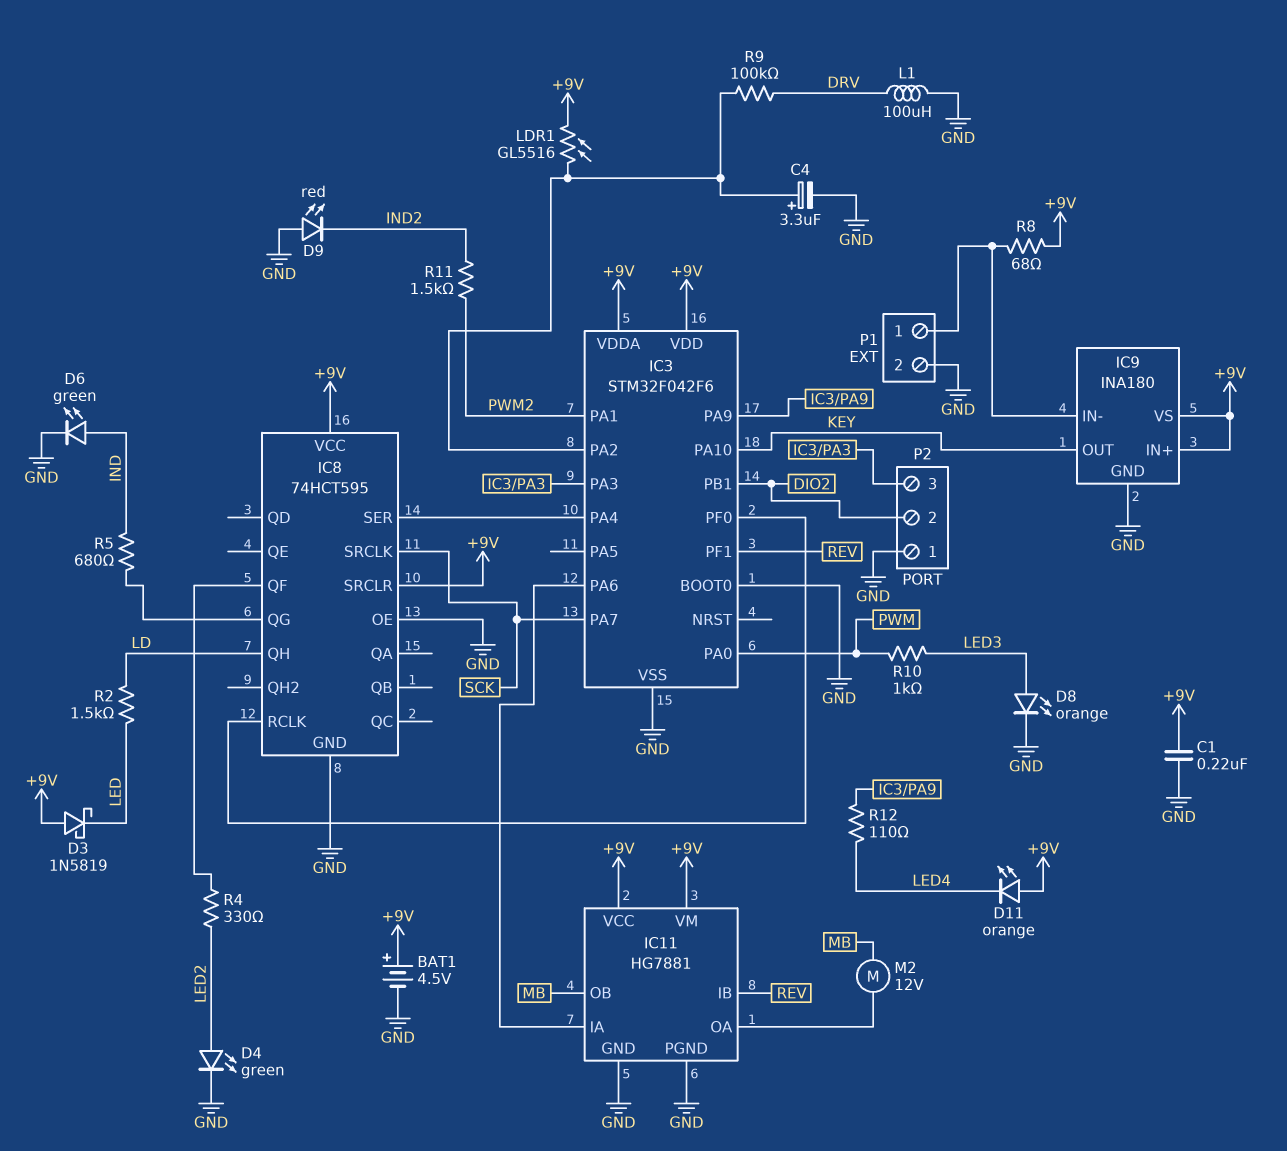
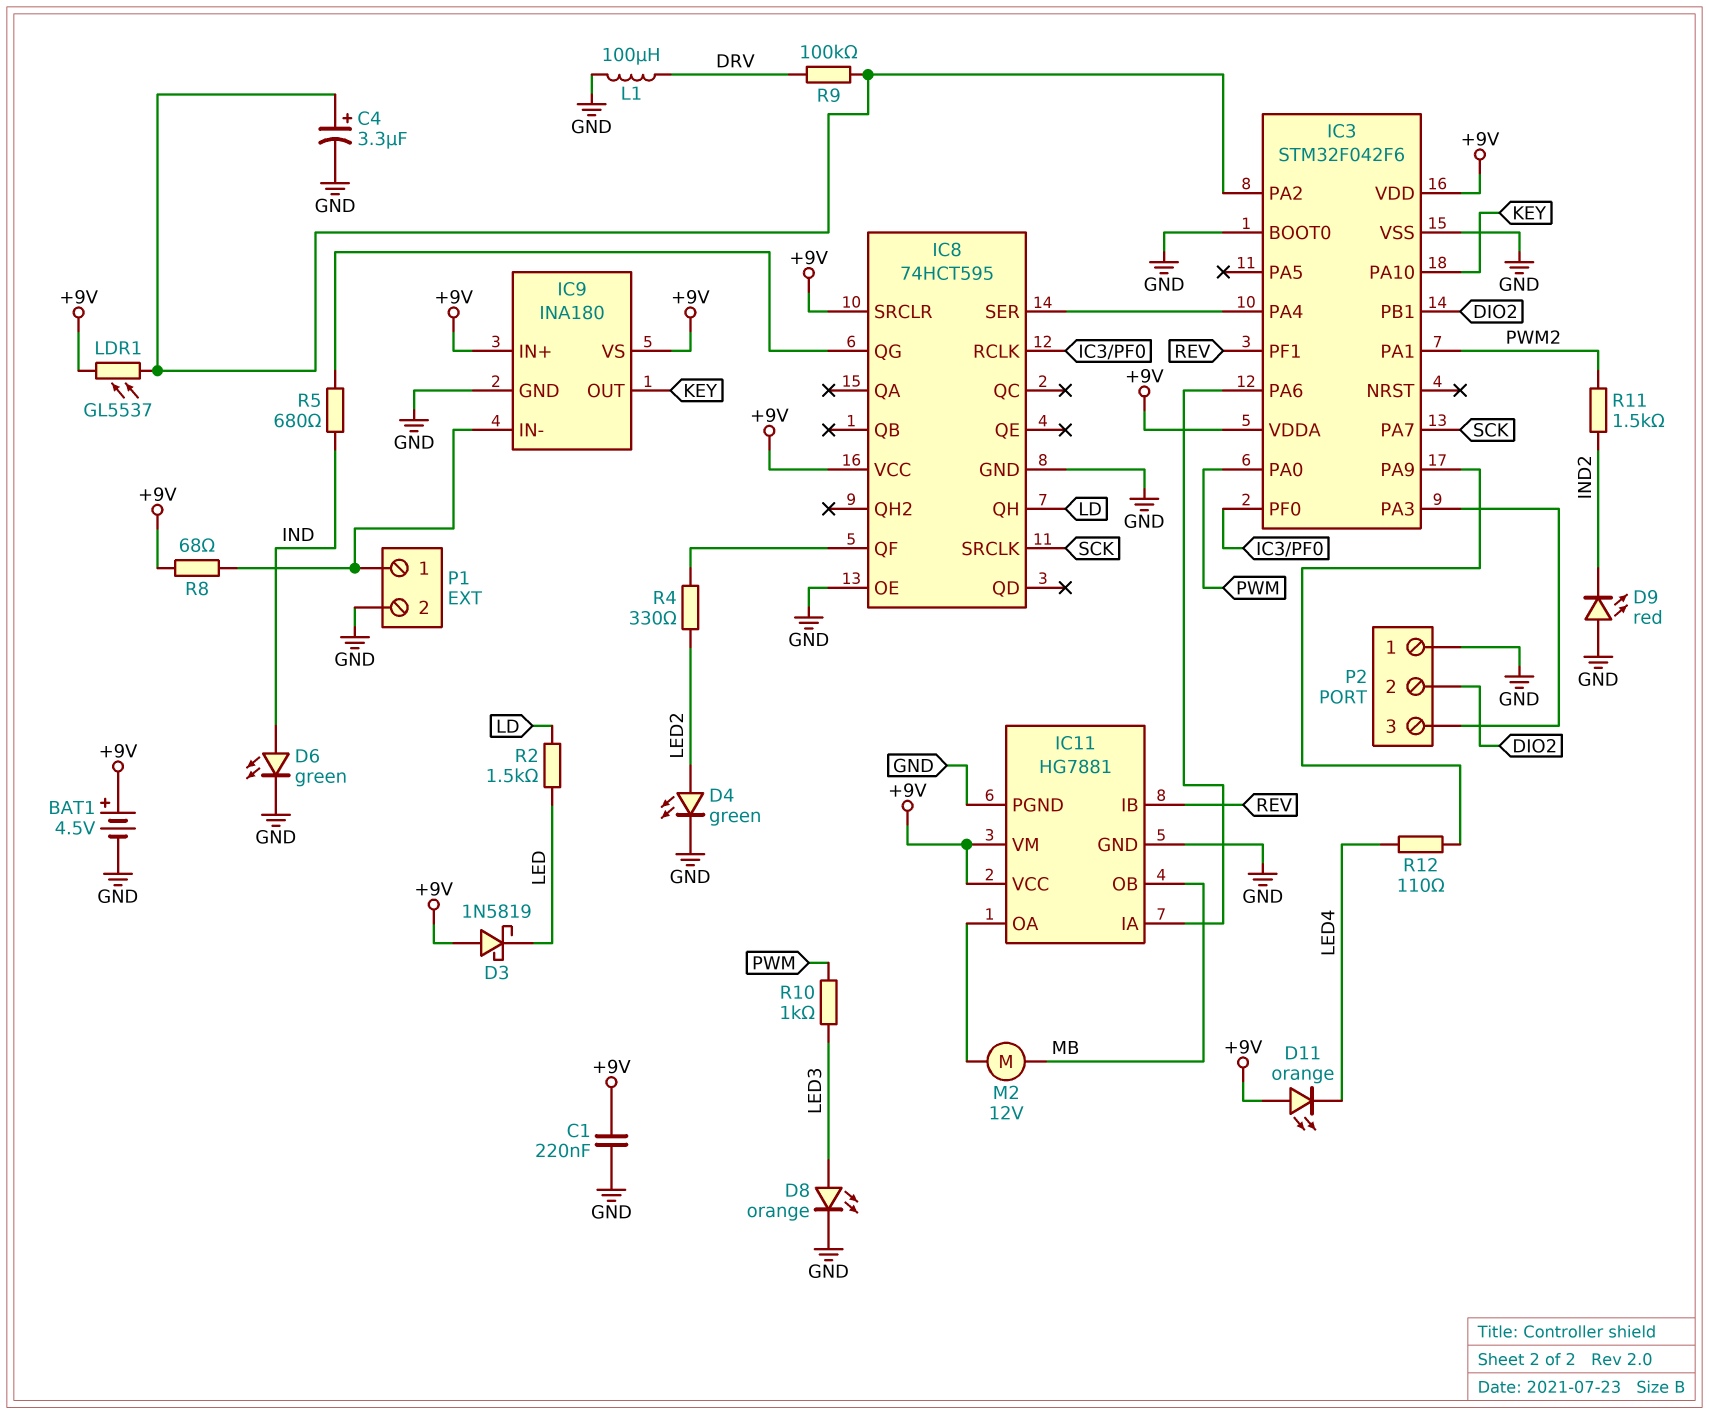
LDR1: GL5516 (+9V, IC3/PA2) -> GL5537 (+9V, IC3/PA2)

